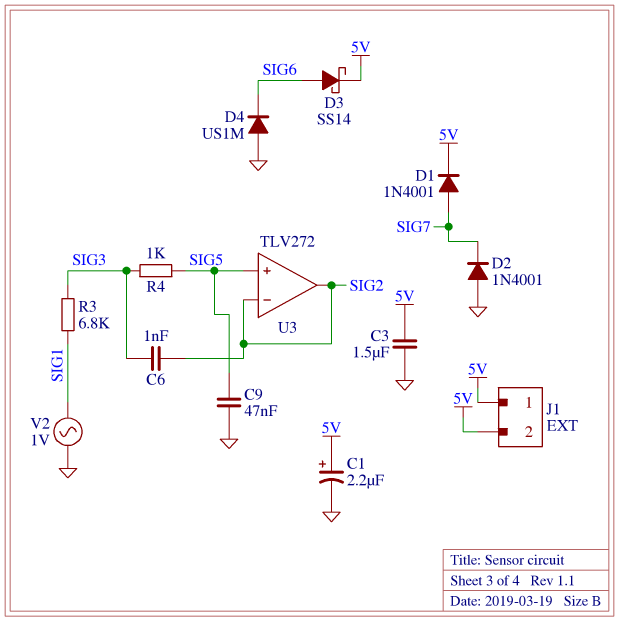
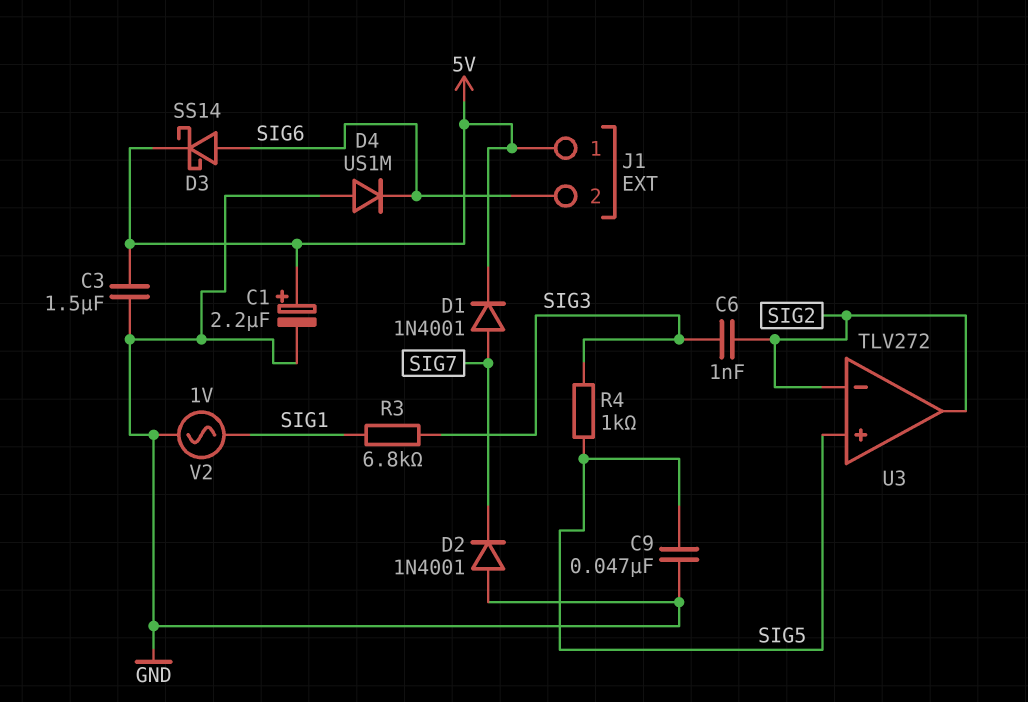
J1 pin 2: 5V -> SIG6

